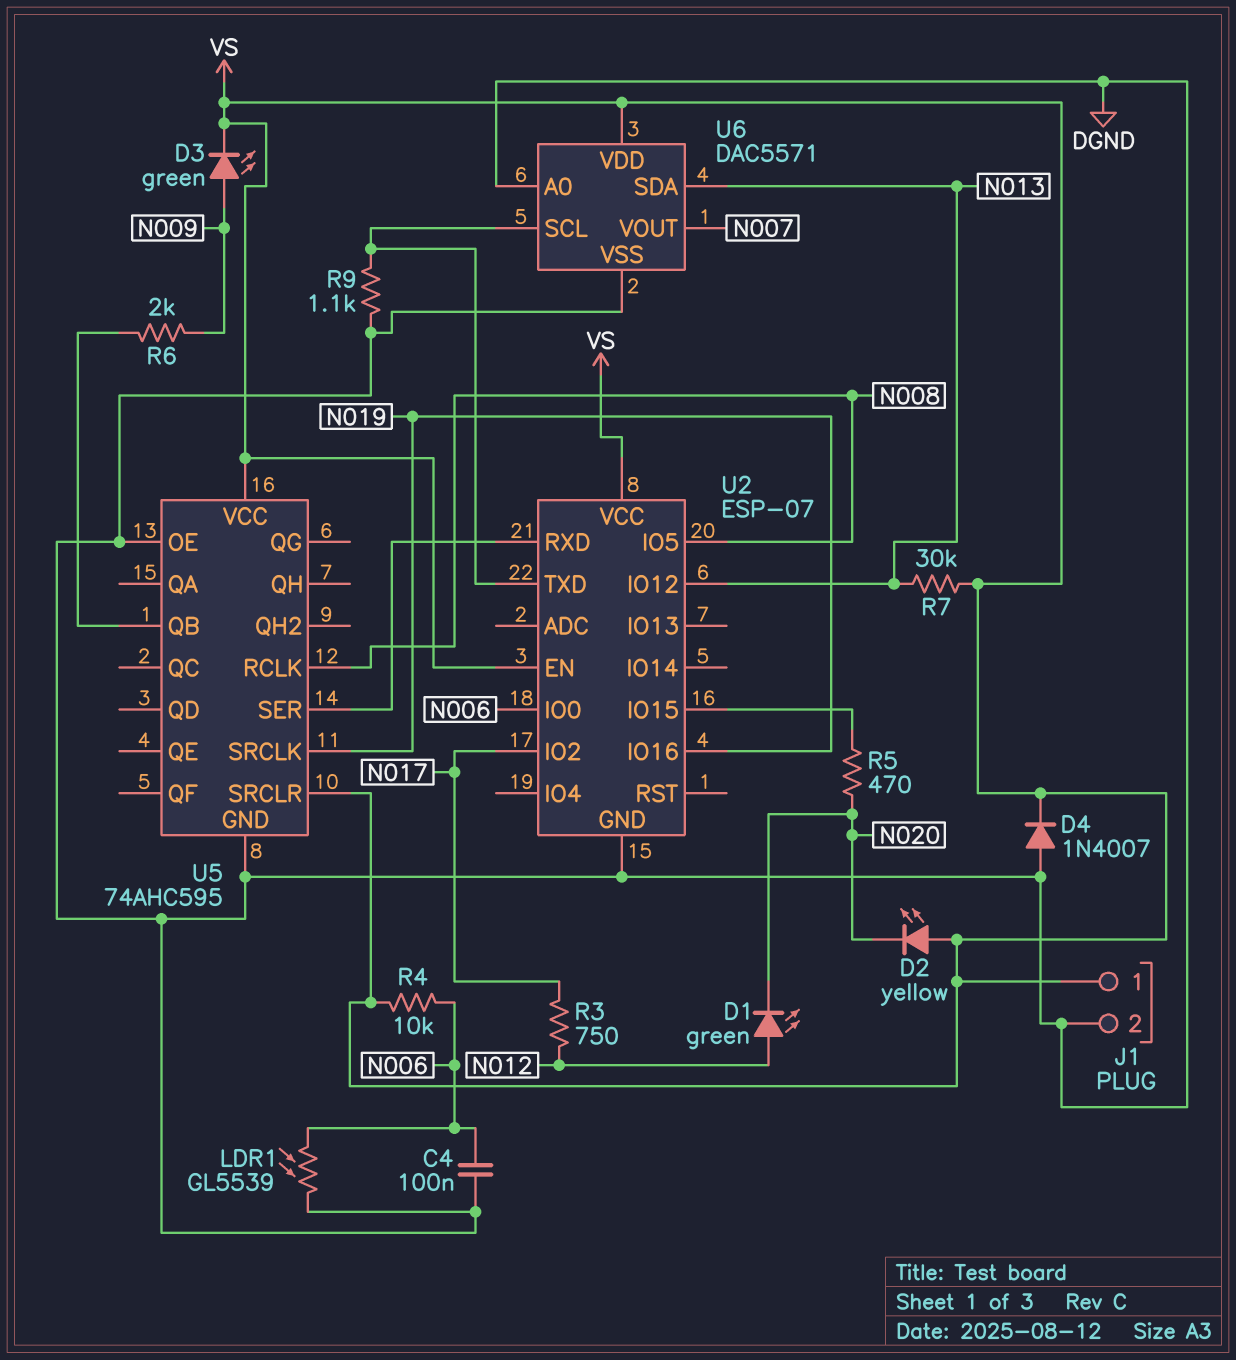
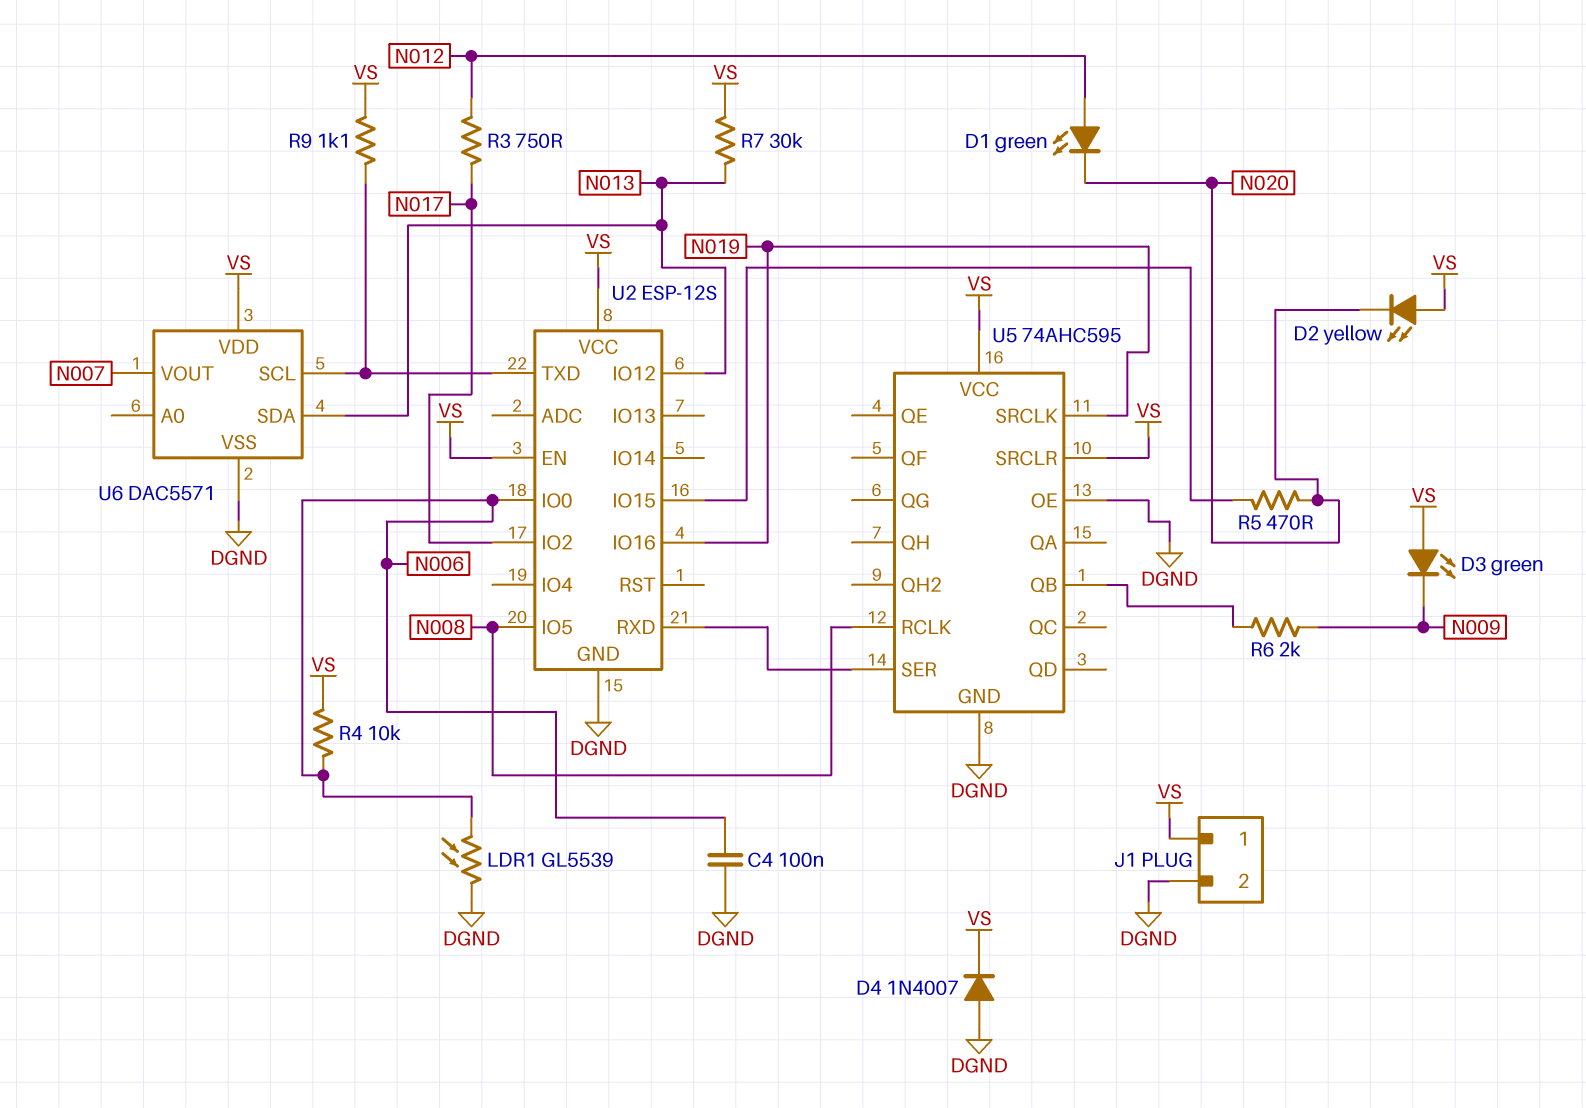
D3: LED green (A N009, K VS) -> LED green (A VS, K N009)
R9: 1.1k (DGND, U2/TXD) -> 1.1k (U2/TXD, VS)
U2: ESP-07 -> ESP-12S
U6 pin A0: DGND -> none

